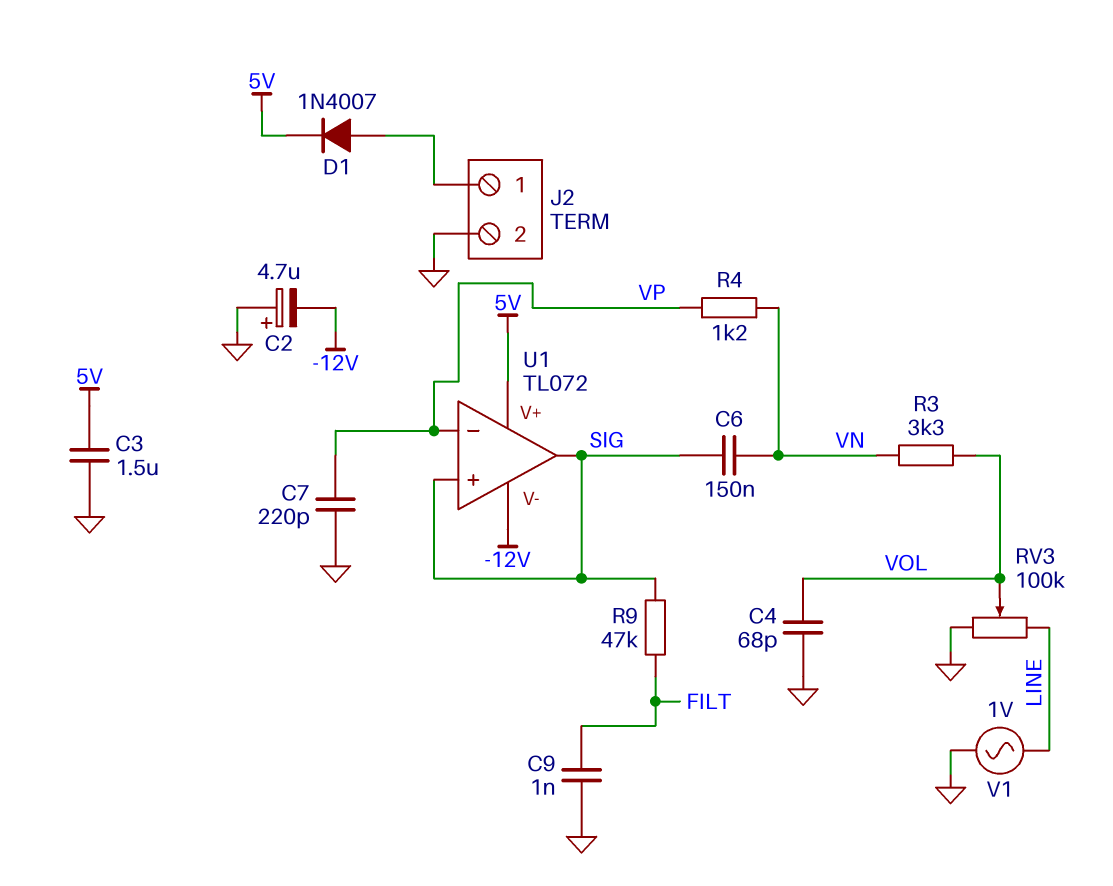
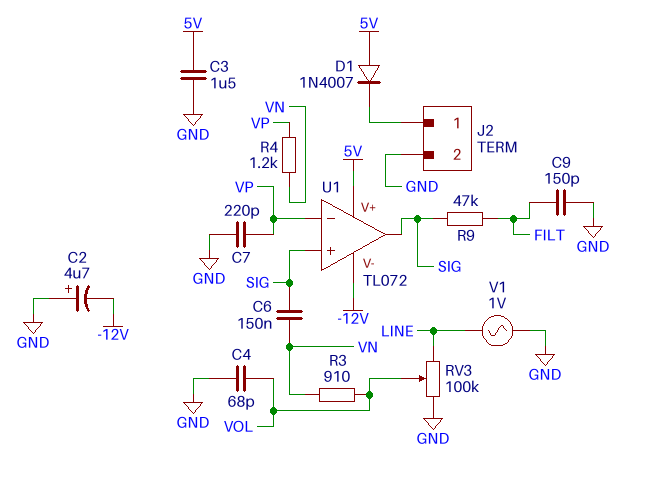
C9: 1nF (FILT, GND) -> 150pF (FILT, GND)
D1: diode 1N4007 (A J2/1, K 5V) -> diode 1N4007 (A 5V, K J2/1)
R3: 3.3k (VN, VOL) -> 910 (VN, VOL)

